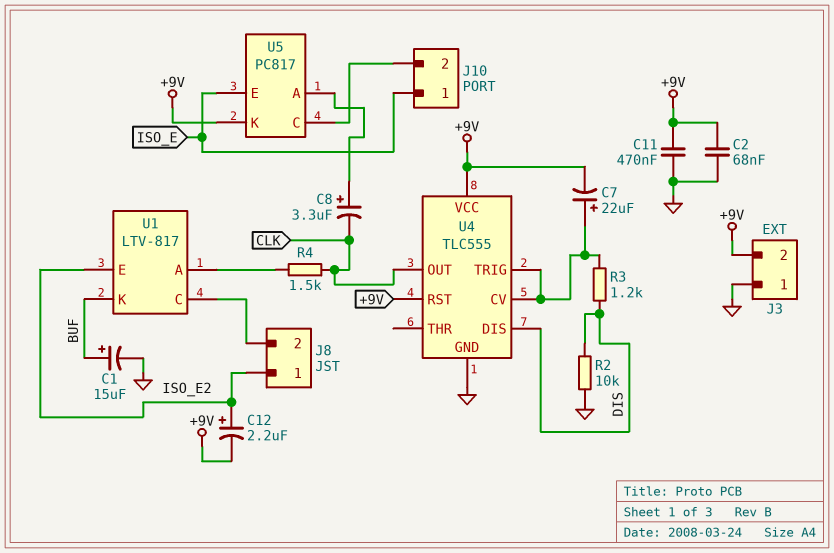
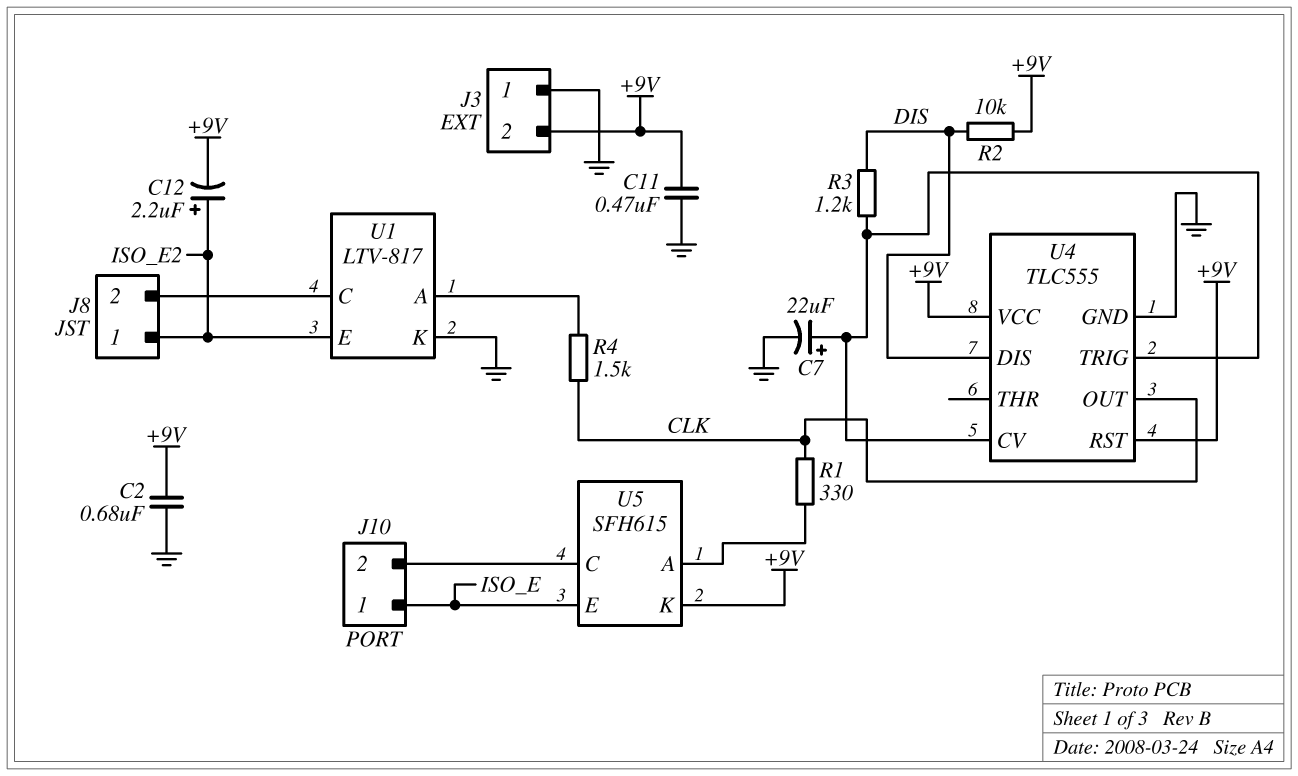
C1: 15uF (plus BUF, minus GND) -> none
C2: 68nF (+9V, GND) -> 680nF (+9V, GND)
C7: 22uF (plus U4/CV, minus +9V) -> 22uF (plus U4/CV, minus GND)
C8: 3.3uF (plus U5/A, minus CLK) -> none
R1: none -> 330 (CLK, U5/A)
R2: 10k (DIS, GND) -> 10k (+9V, DIS)
U1 pin K: BUF -> GND
U5: PC817 -> SFH615

